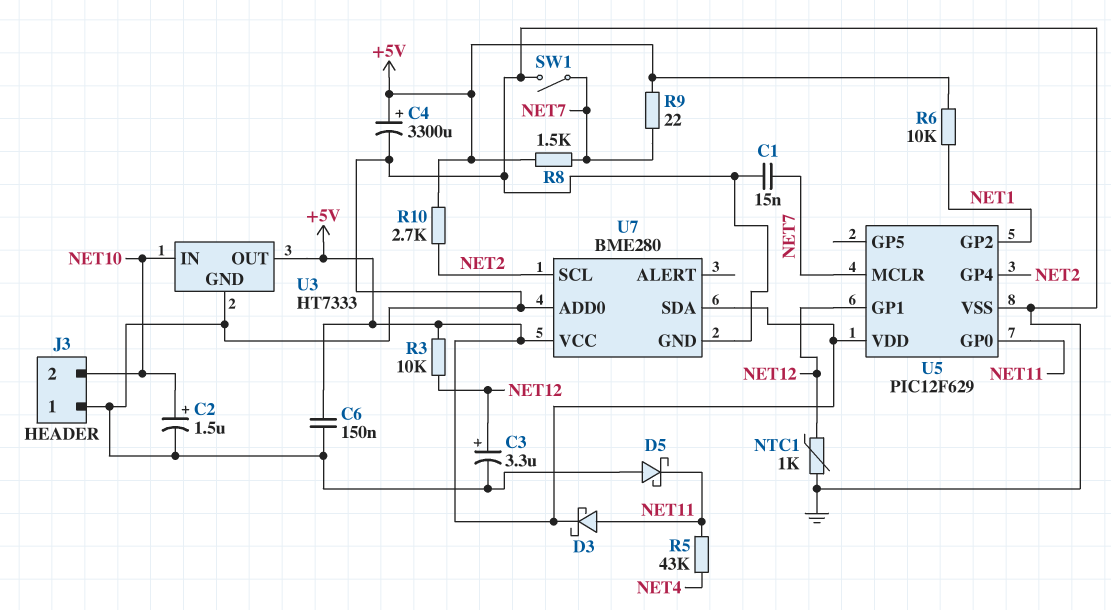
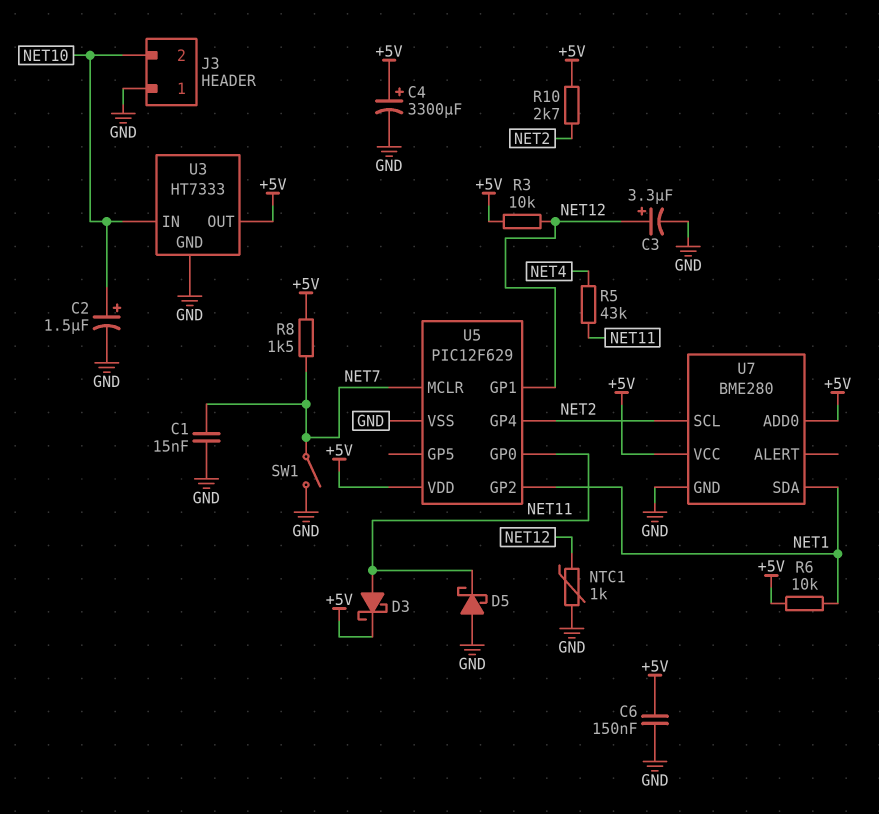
R9: 22 (+5V, NET7) -> none
U7 pin ADD0: GND -> +5V
U7 pin SDA: +5V -> NET1

